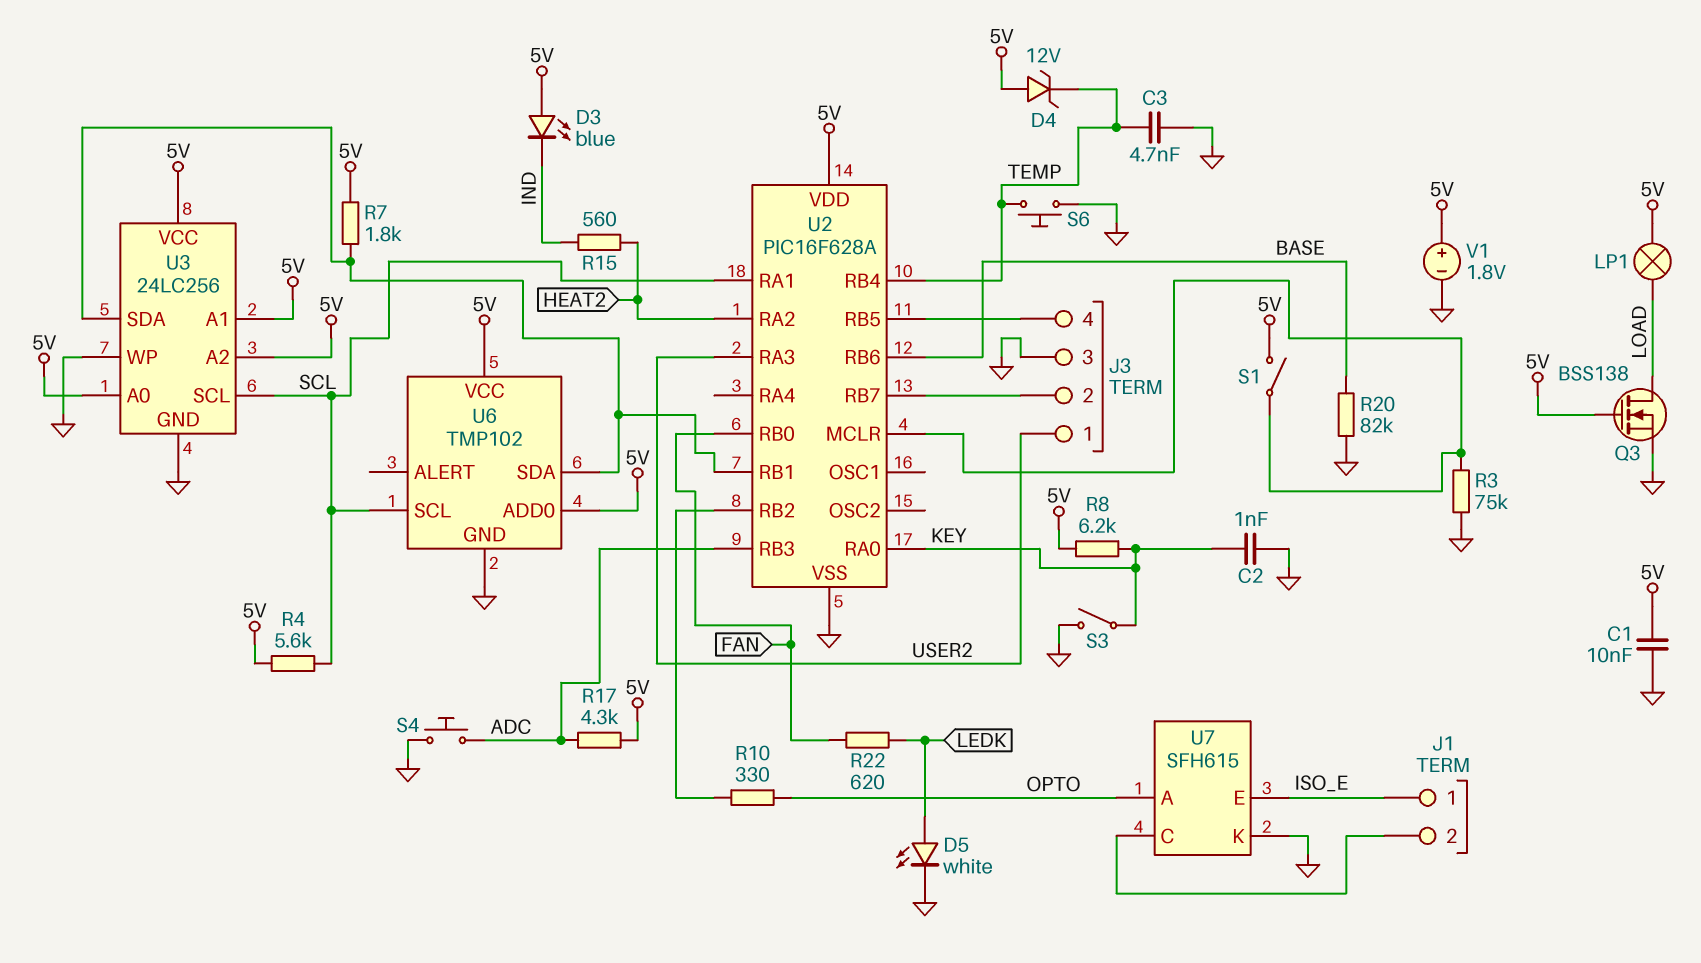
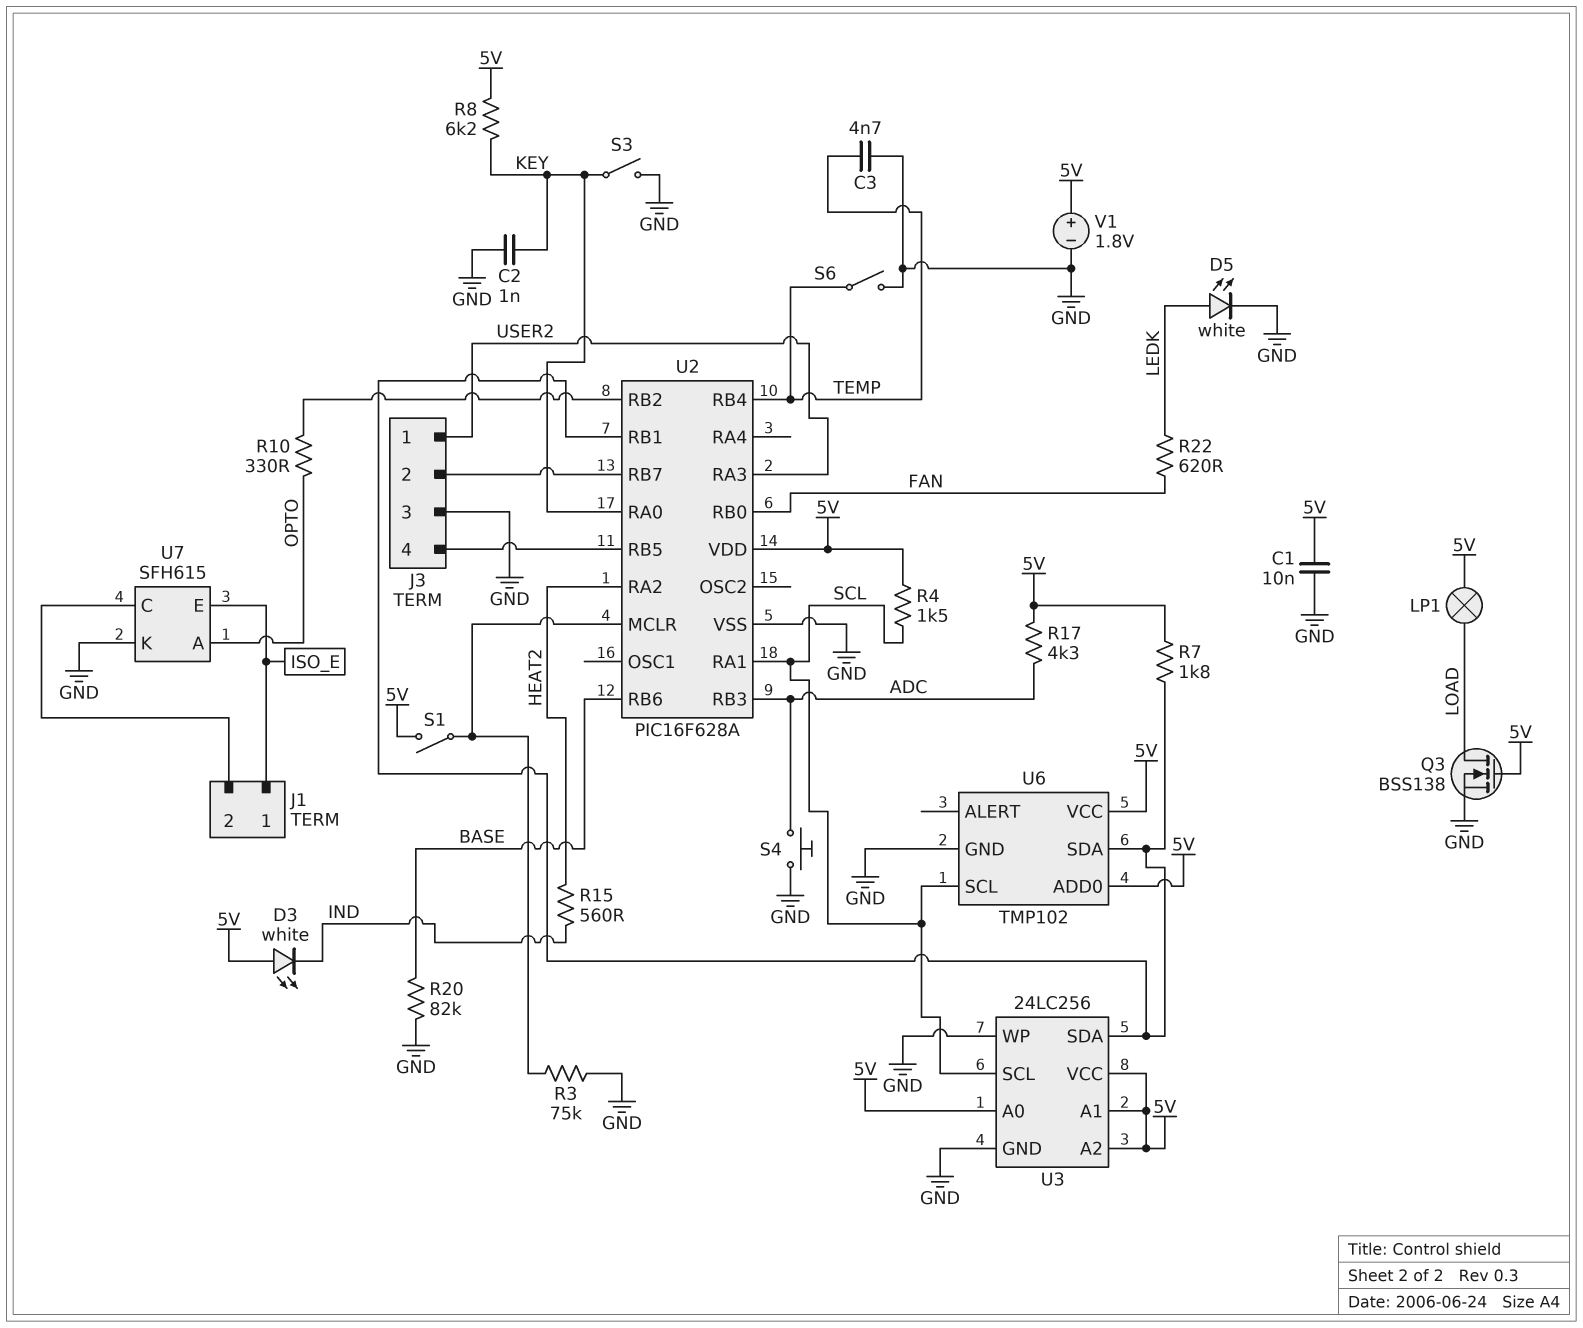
D3: LED blue (A 5V, K IND) -> LED white (A 5V, K IND)
D4: zener 12V (A 5V, K TEMP) -> none
R4: 5.6k (5V, SCL) -> 1.5k (5V, SCL)
S6: button (GND, TEMP) -> switch (GND, TEMP)

